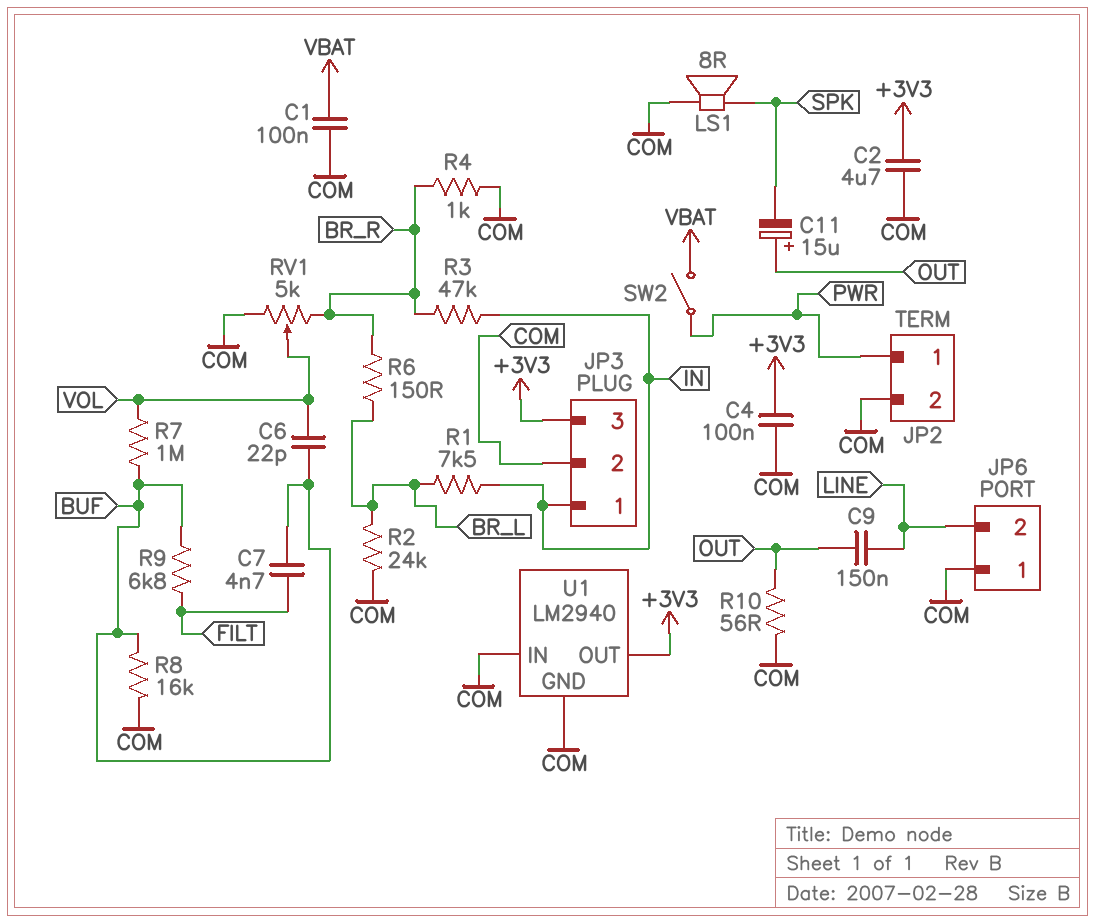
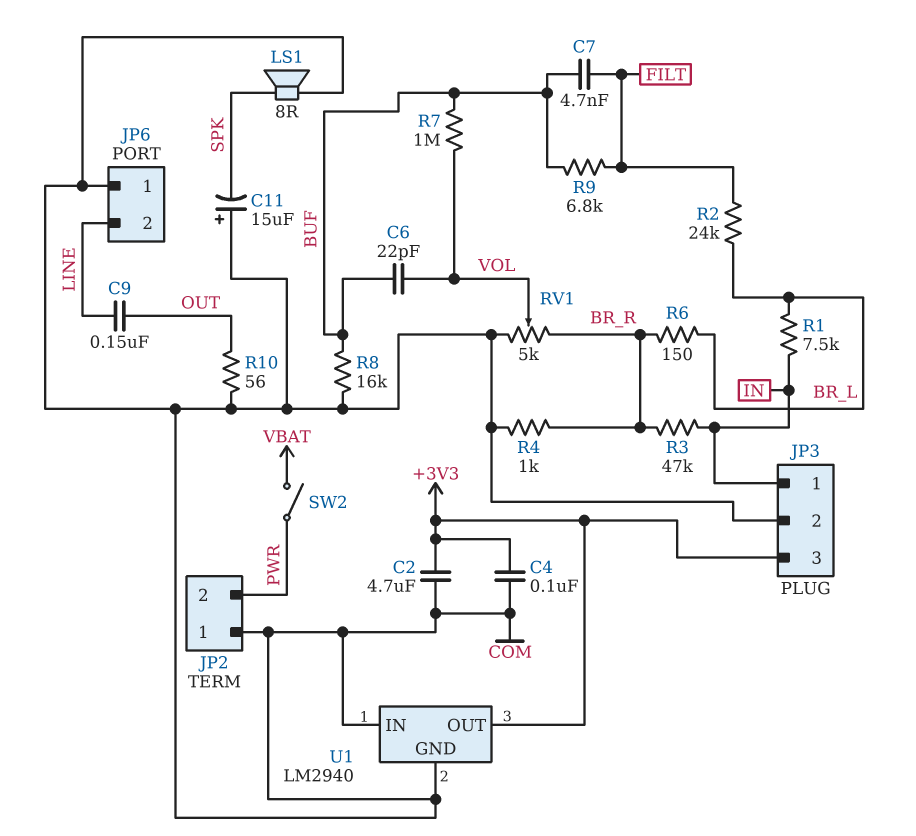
C1: 100nF (COM, VBAT) -> none
C11: 15uF (plus OUT, minus SPK) -> 15uF (plus COM, minus SPK)
JP2 pin 1: PWR -> COM
JP2 pin 2: COM -> PWR
R2: 24k (BR_L, COM) -> 24k (BR_L, FILT)

